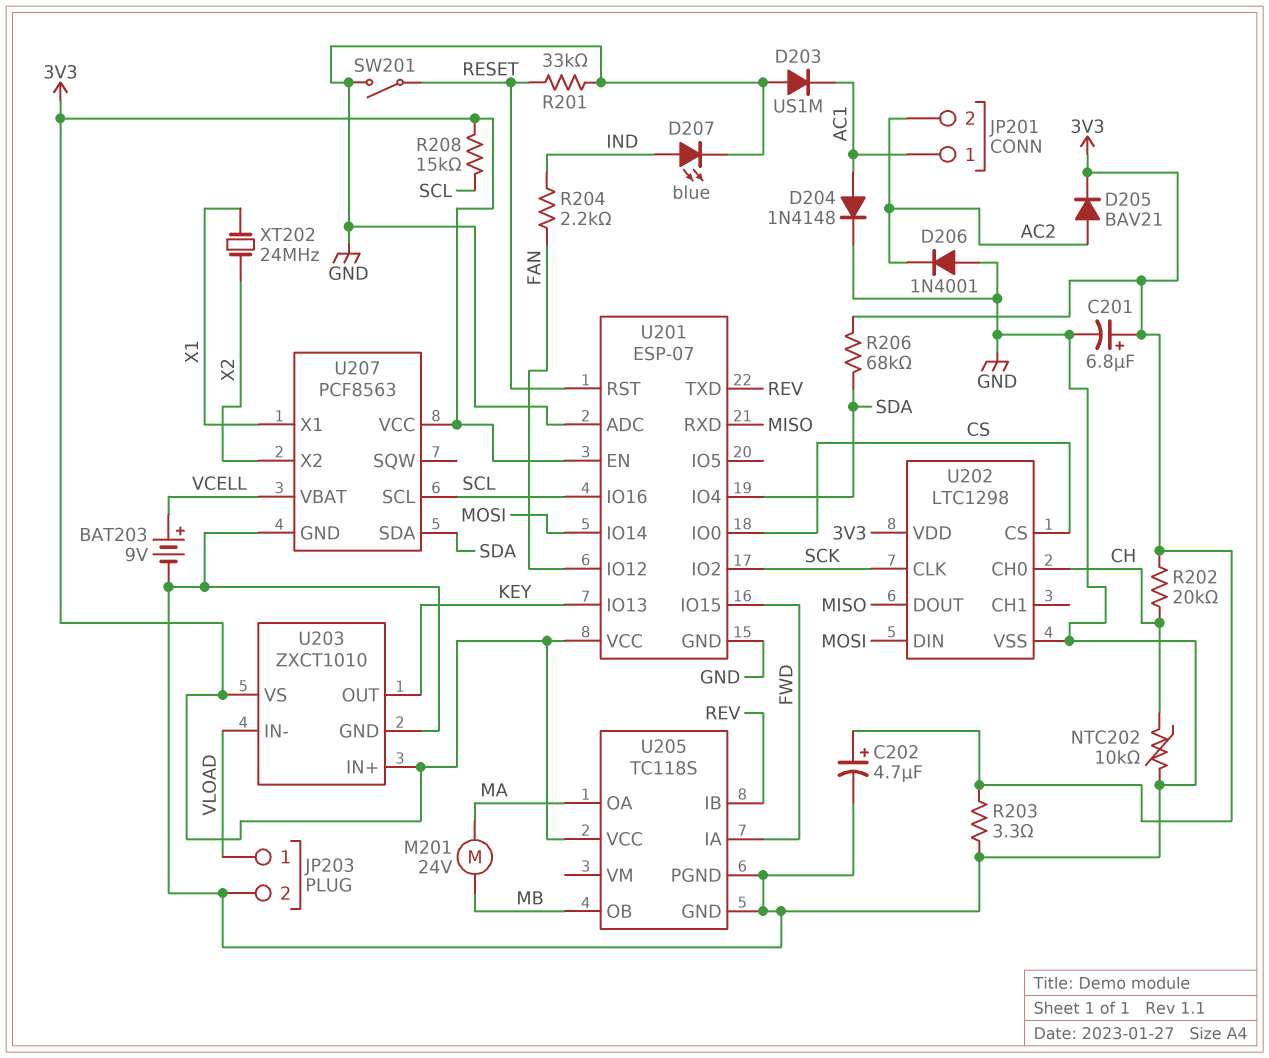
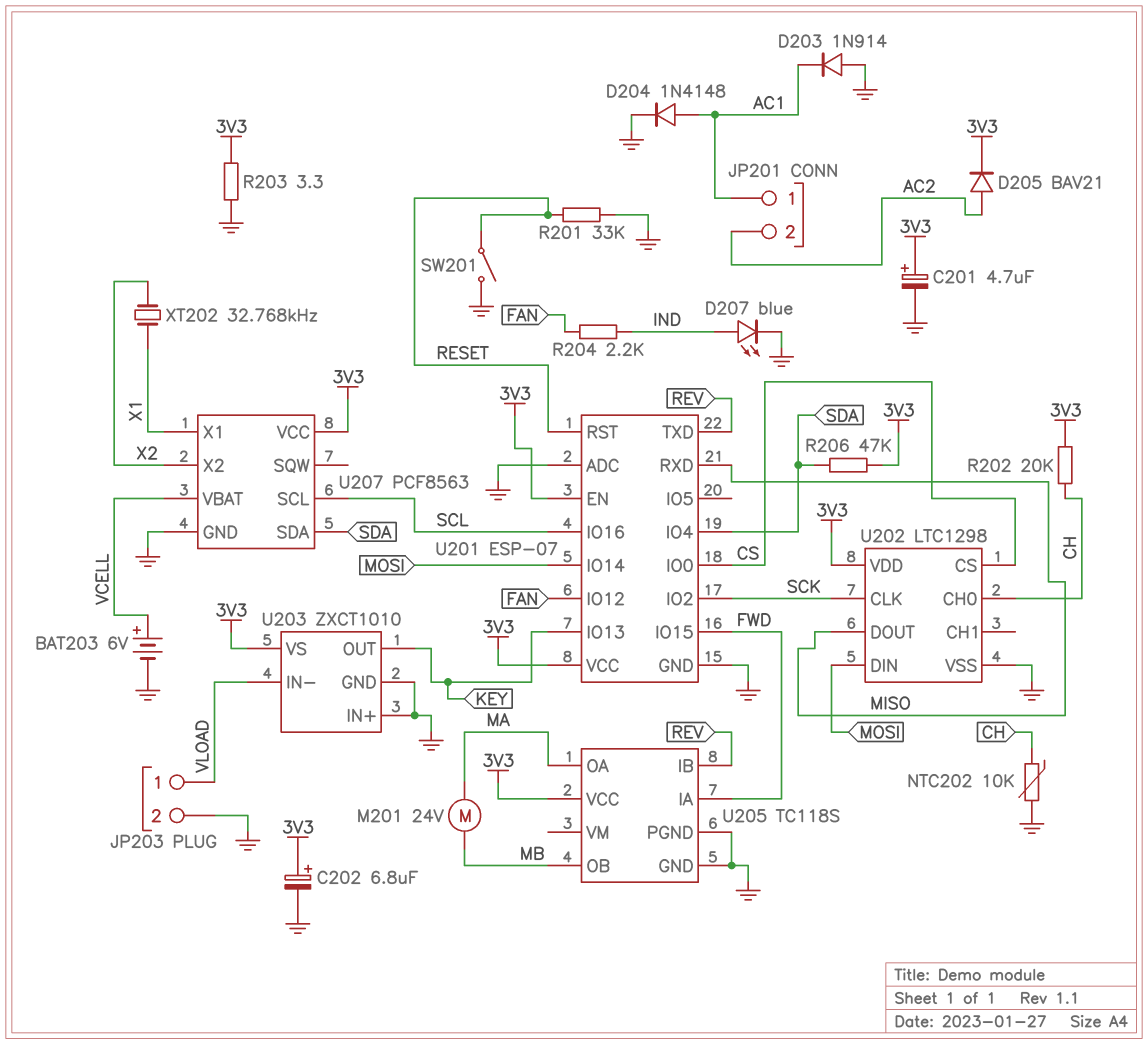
BAT203: 9V (plus VCELL, minus GND) -> 6V (plus VCELL, minus GND)
C201: 6.8uF (plus 3V3, minus GND) -> 4.7uF (plus 3V3, minus GND)
C202: 4.7uF (plus 3V3, minus GND) -> 6.8uF (plus 3V3, minus GND)
D203: diode US1M (A GND, K AC1) -> diode 1N914 (A GND, K AC1)
D206: diode 1N4001 (A GND, K AC2) -> none
R206: 68k (3V3, SDA) -> 47k (3V3, SDA)
R208: 15k (3V3, SCL) -> none
U203 pin IN+: 3V3 -> GND
XT202: 24MHz (X1, X2) -> 32.768kHz (X1, X2)

